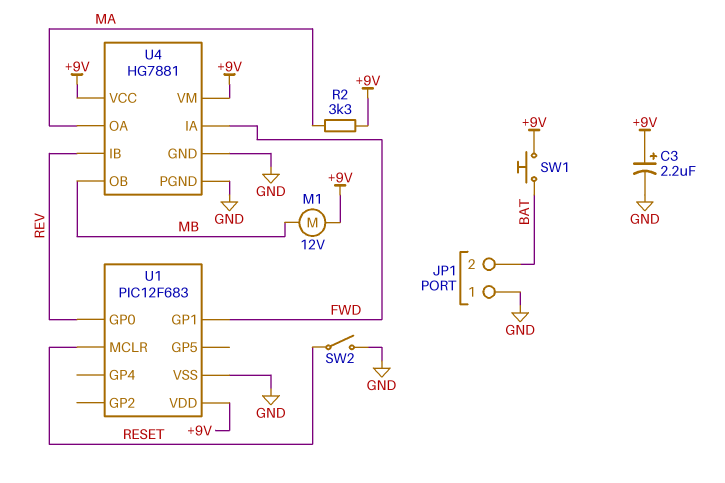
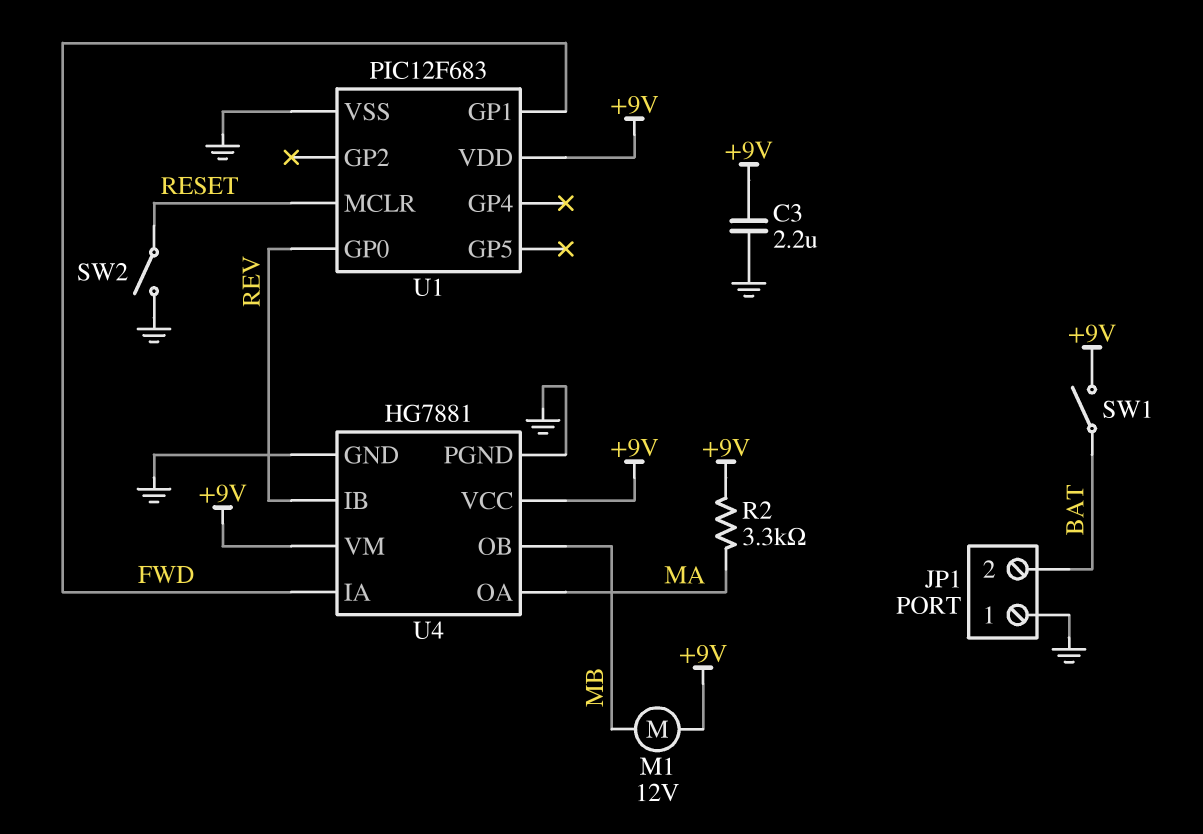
C3: 2.2uF (plus +9V, minus GND) -> 2.2uF (+9V, GND)
SW1: button (+9V, BAT) -> switch (+9V, BAT)

